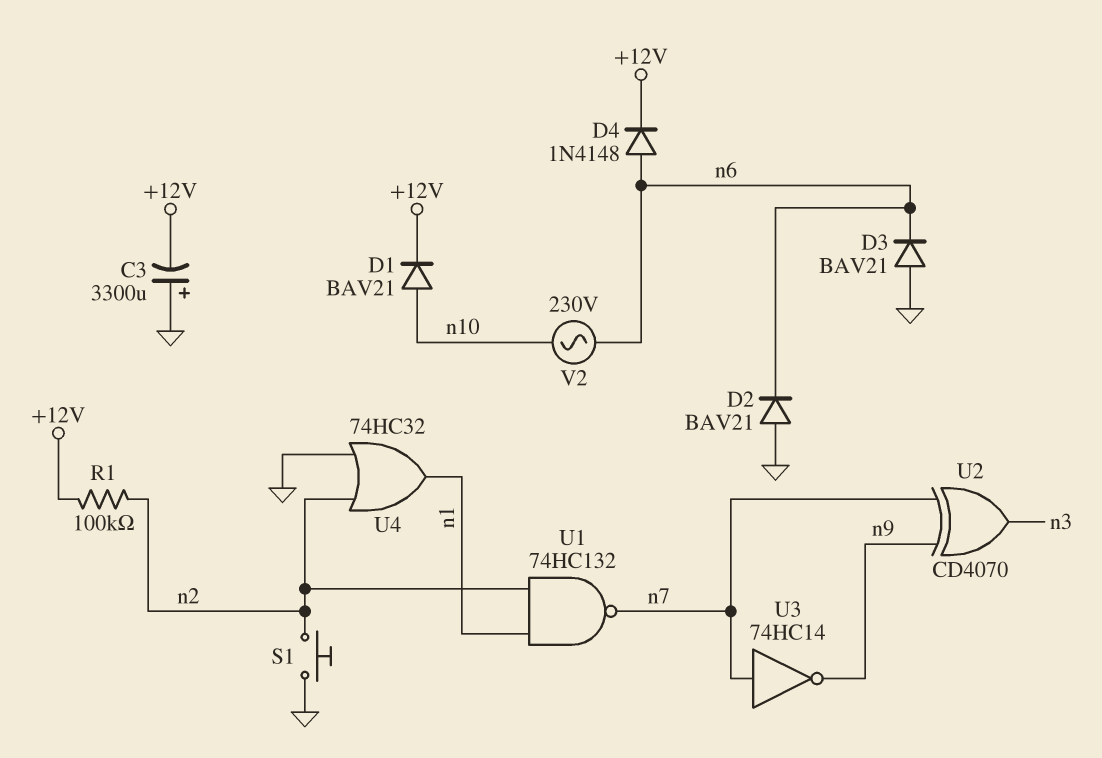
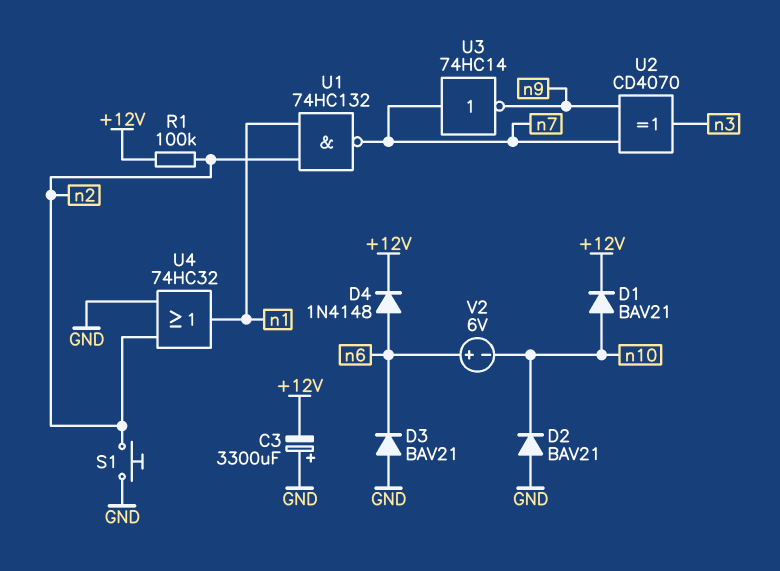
D2: diode BAV21 (A GND, K n6) -> diode BAV21 (A GND, K n10)
V2: AC 230V (n6, n10) -> 6V (plus n6, minus n10)

